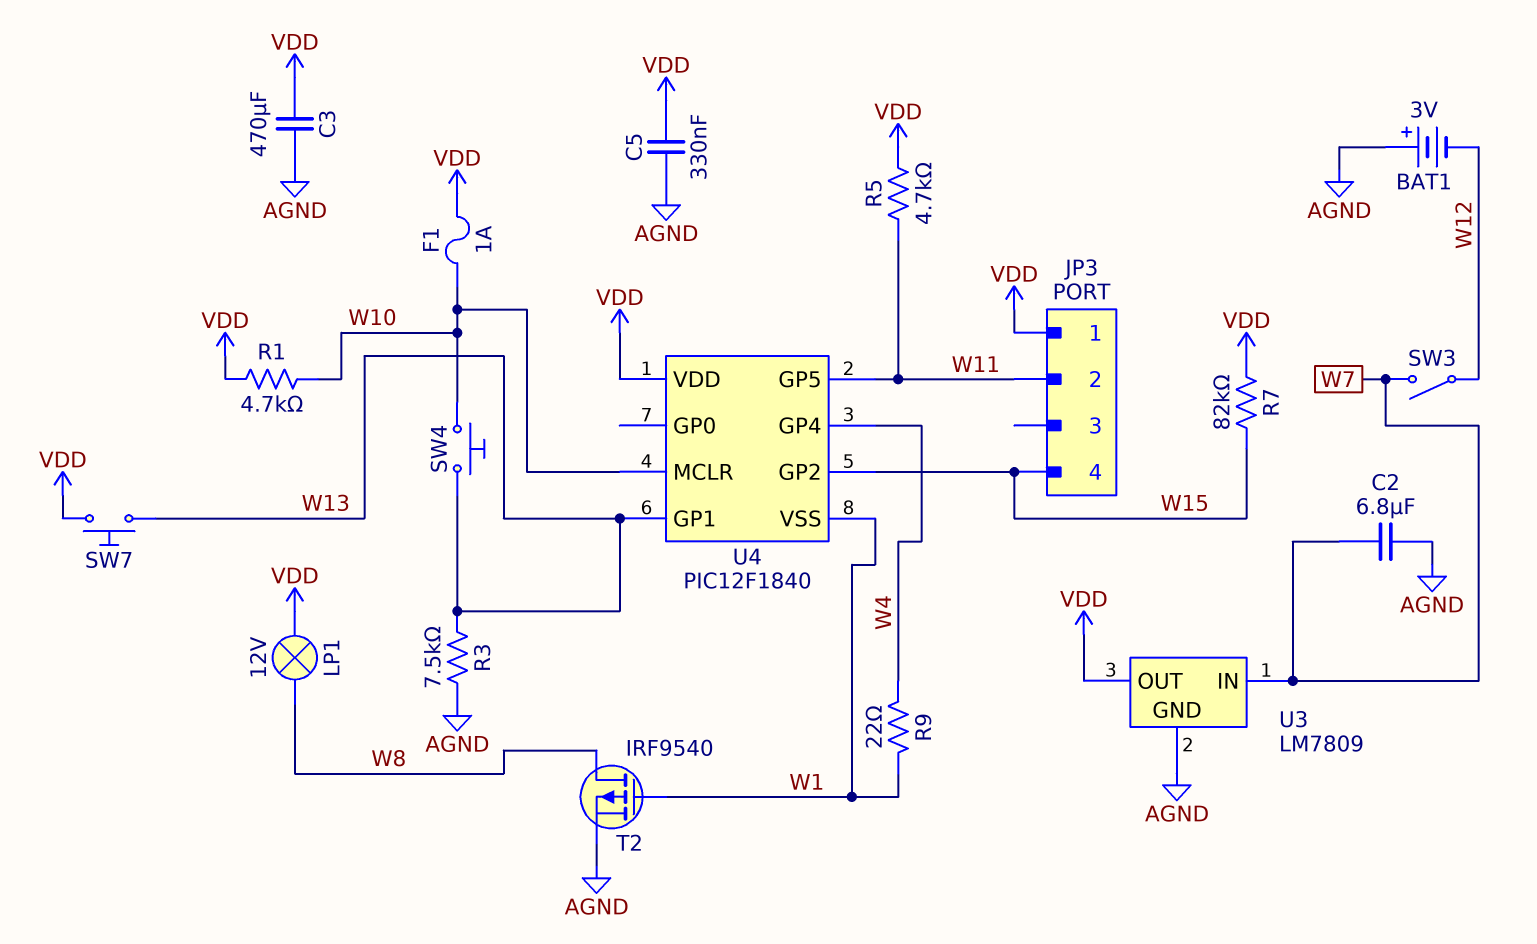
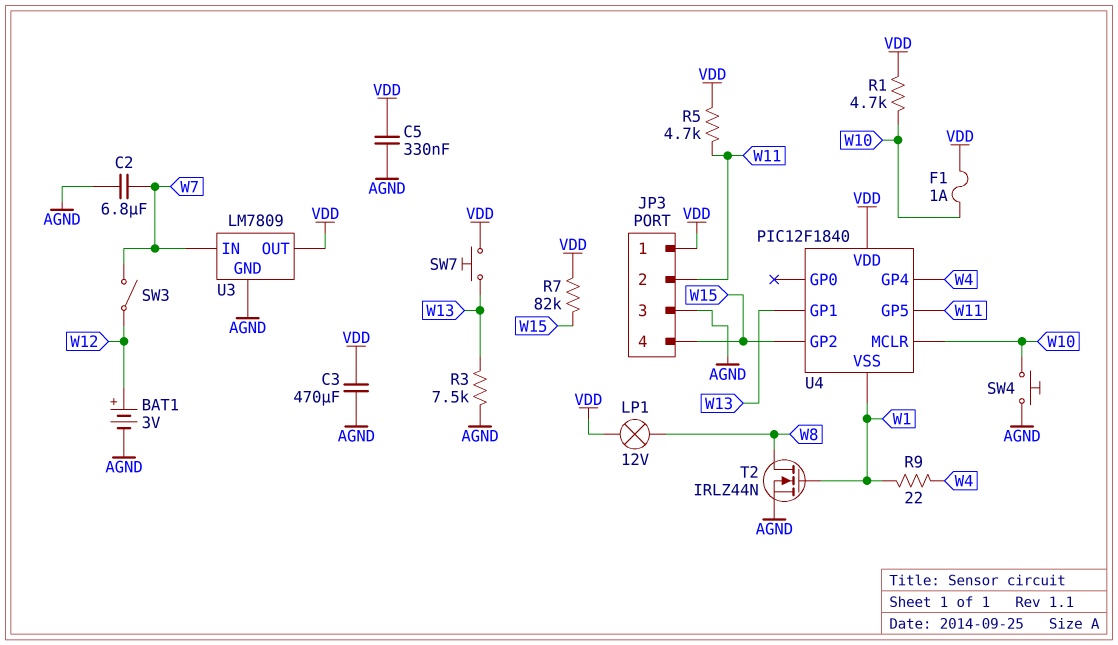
BAT1: 3V (plus AGND, minus W12) -> 3V (plus W12, minus AGND)
JP3 pin 3: none -> AGND
SW4: button (W10, W13) -> button (AGND, W10)
T2: PMOS IRF9540 (G W1, D W8, S AGND) -> NMOS IRLZ44N (G W1, D W8, S AGND)

